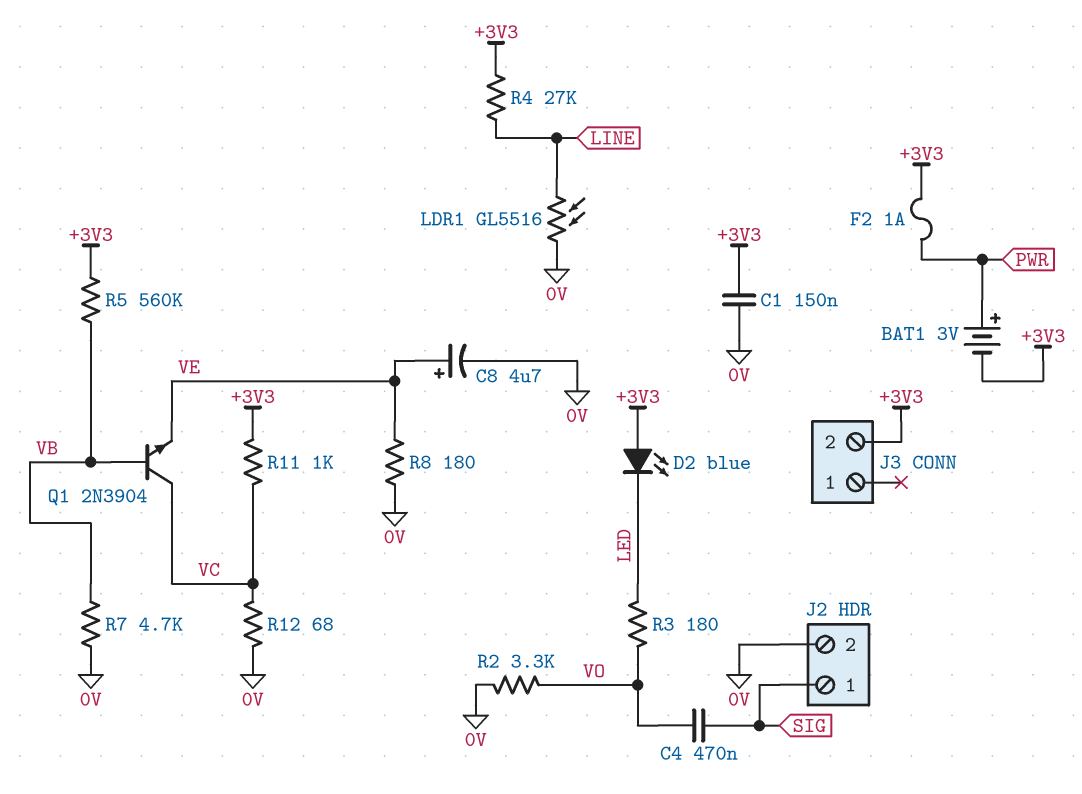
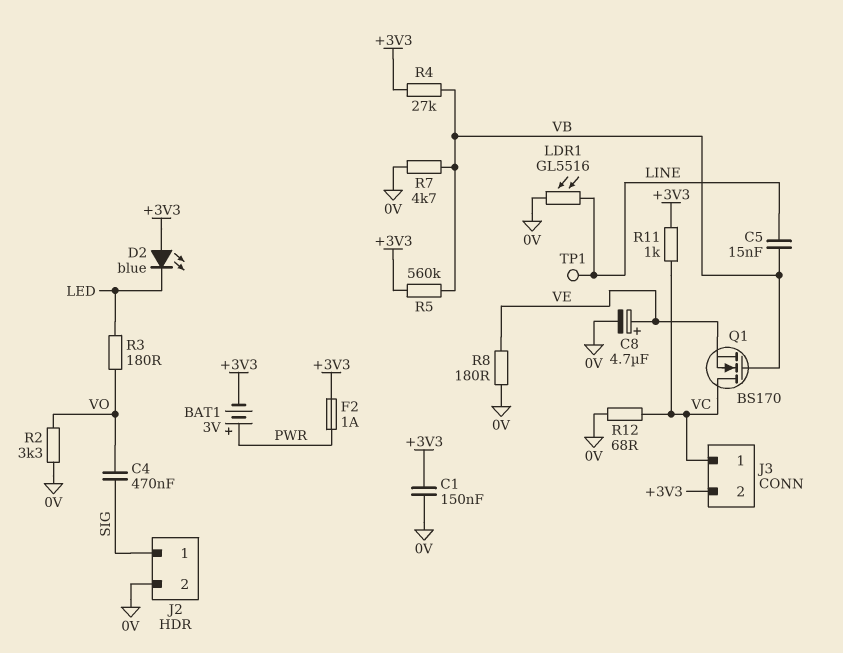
C5: none -> 15nF (LINE, VB)
J3 pin 1: none -> VC
Q1: NPN 2N3904 (B VB, C VC, E VE) -> NMOS BS170 (G VB, D VC, S VE)
R4: 27k (+3V3, LINE) -> 27k (+3V3, VB)
TP1: none -> test point (LINE)

